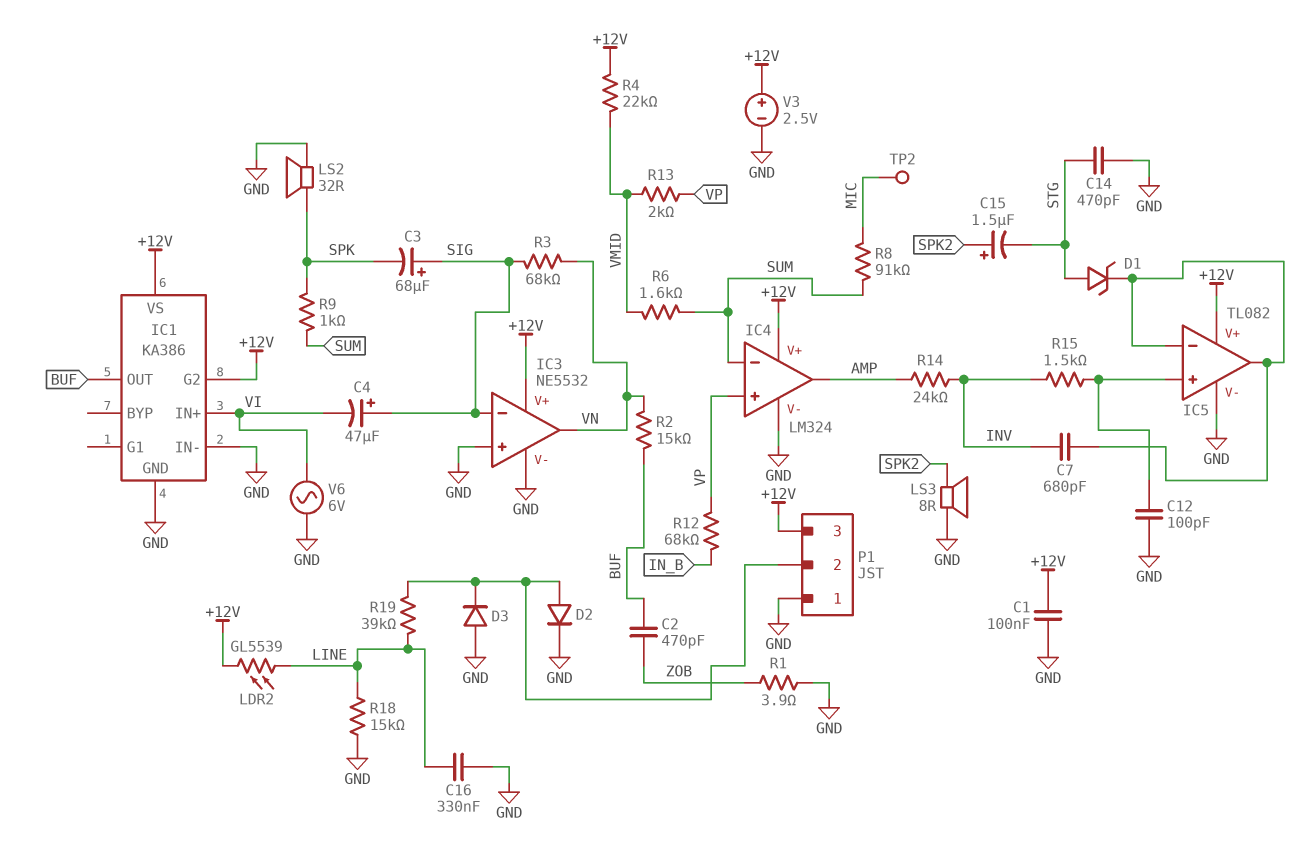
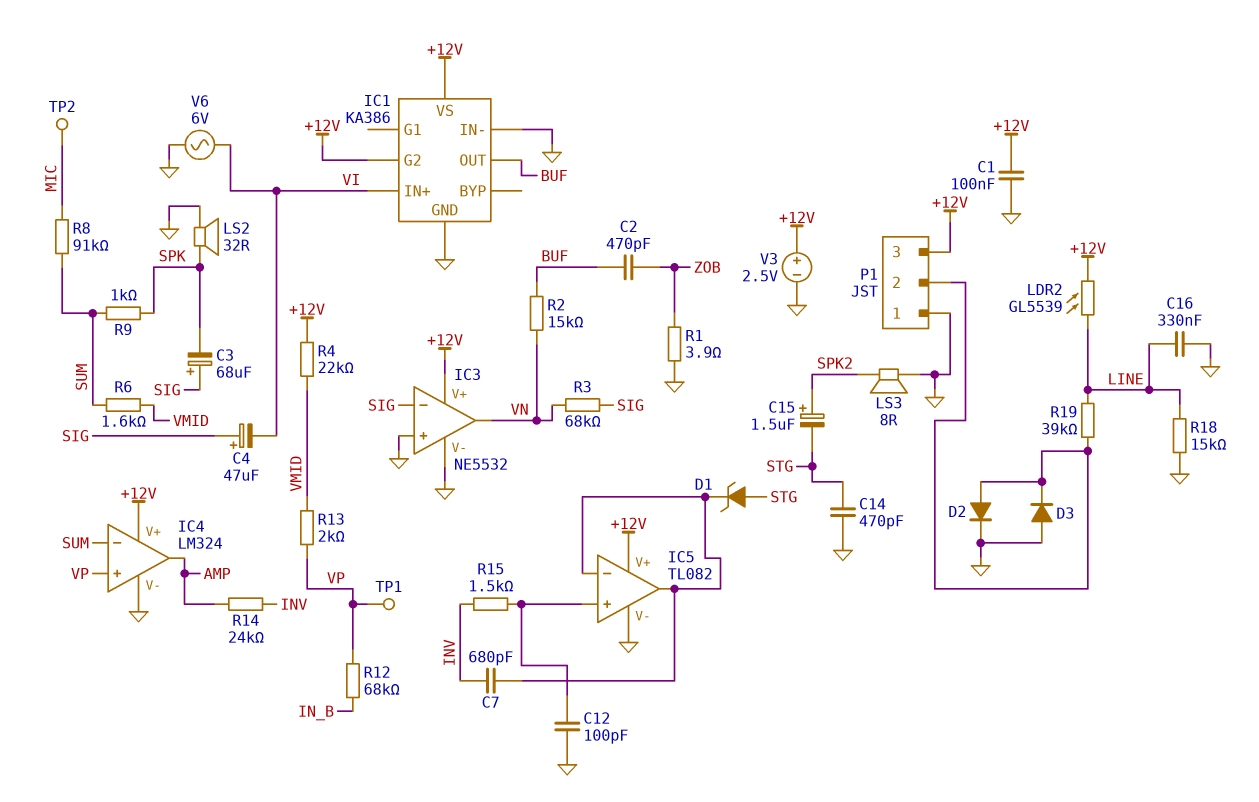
TP1: none -> test point (VP)

